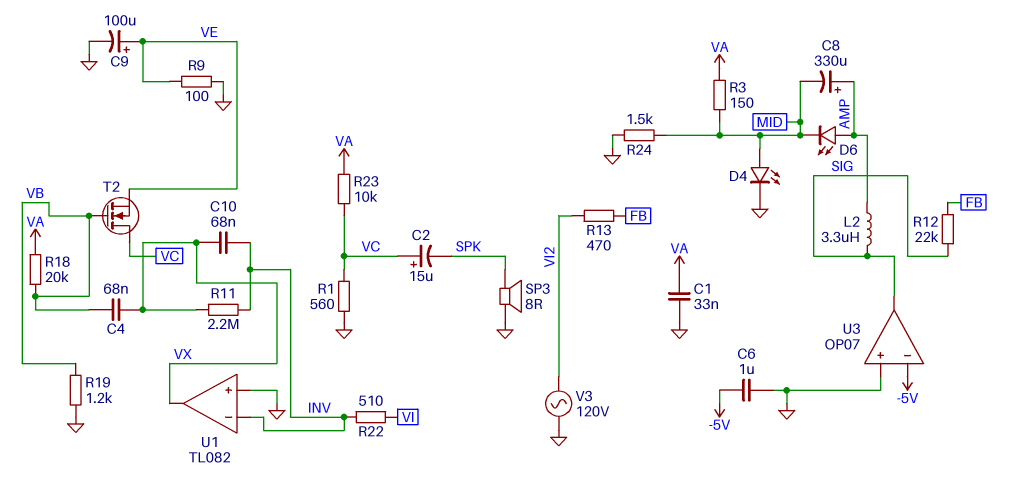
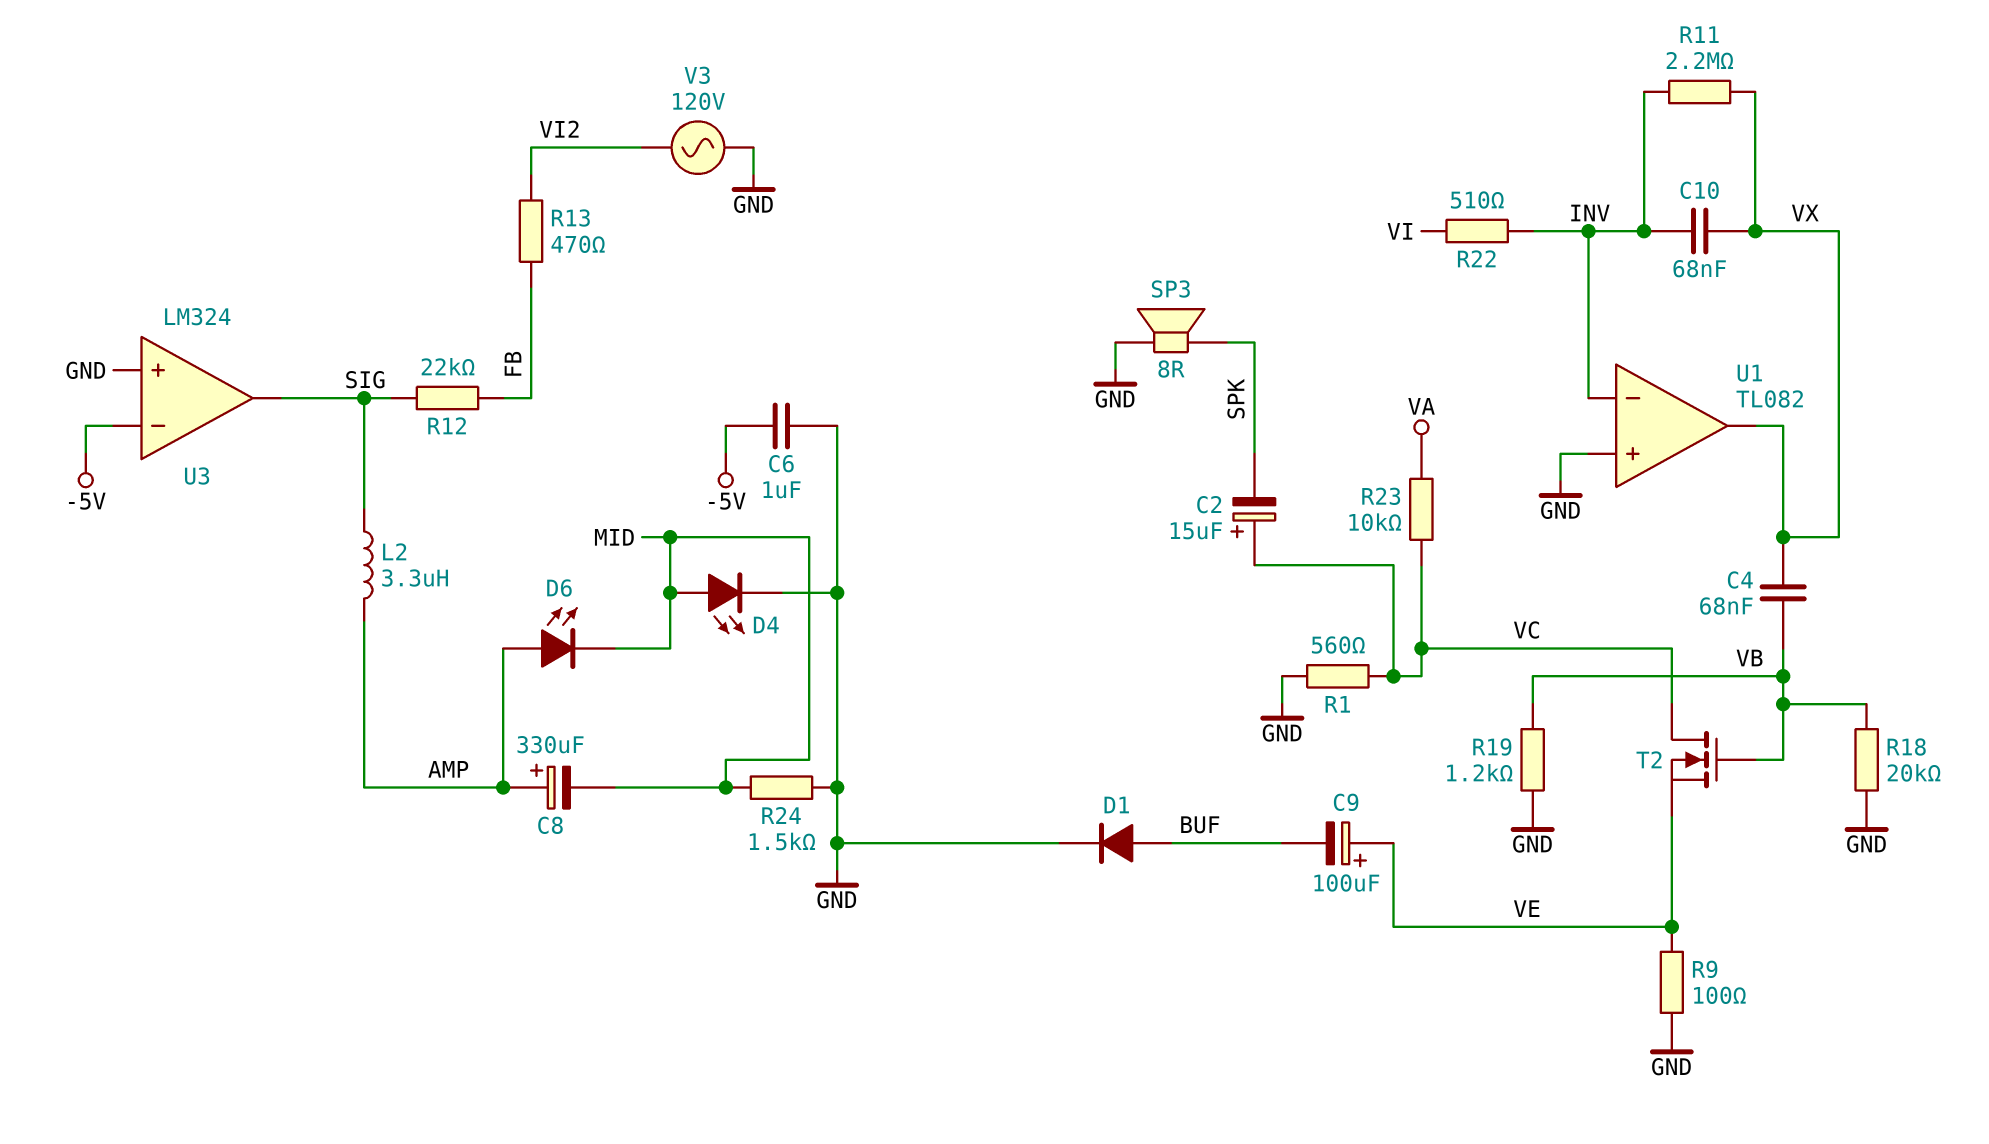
C1: 33nF (GND, VA) -> none
C9: 100uF (plus VE, minus GND) -> 100uF (plus VE, minus BUF)
D1: none -> diode (A BUF, K GND)
R3: 150 (MID, VA) -> none
R18: 20k (VA, VB) -> 20k (GND, VB)
U3: OP07 -> LM324

